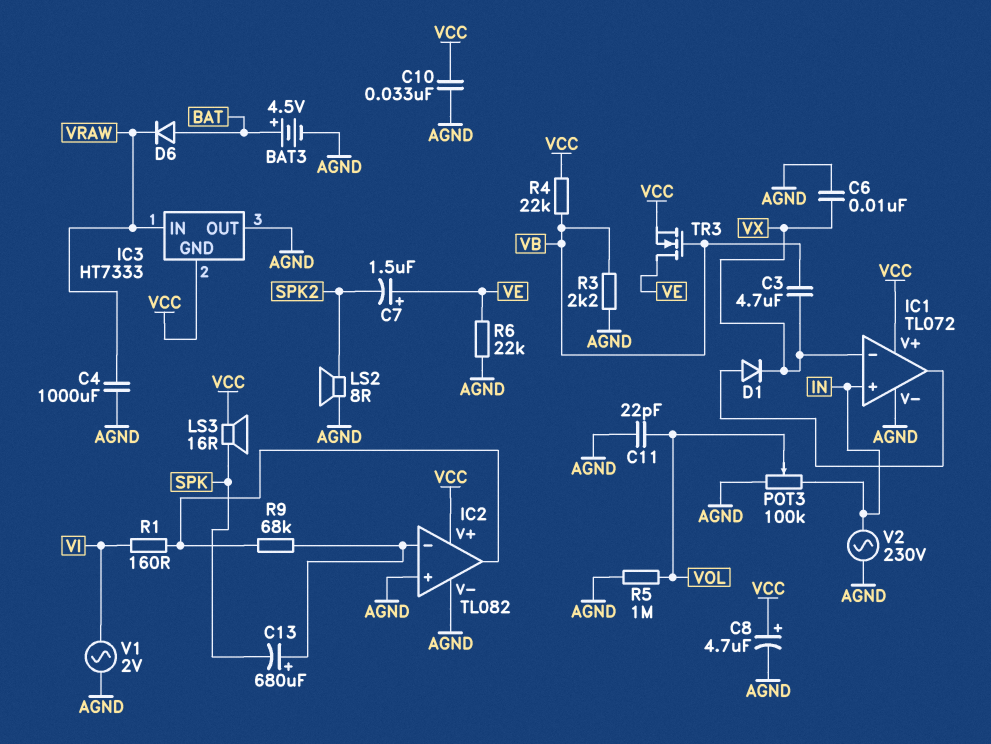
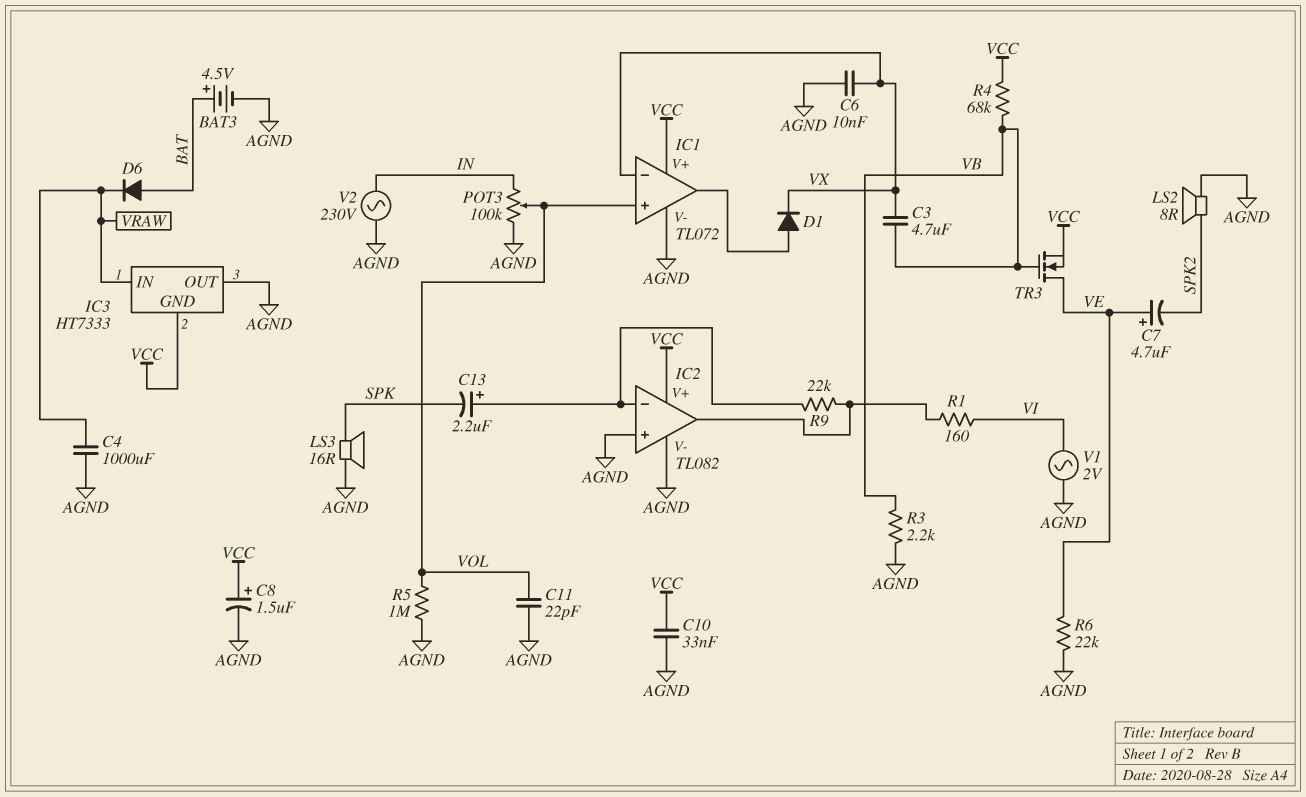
C7: 1.5uF (plus VE, minus SPK2) -> 4.7uF (plus VE, minus SPK2)
C8: 4.7uF (plus VCC, minus AGND) -> 1.5uF (plus VCC, minus AGND)
C13: 680uF (plus IC2/in-, minus SPK) -> 2.2uF (plus IC2/in-, minus SPK)
IC1 pin in+: IN -> VOL
LS3: speaker 16R (SPK, VCC) -> speaker 16R (AGND, SPK)
R4: 22k (VB, VCC) -> 68k (VB, VCC)
R9: 68k (IC2/in-, IC2/out) -> 22k (IC2/in-, IC2/out)

